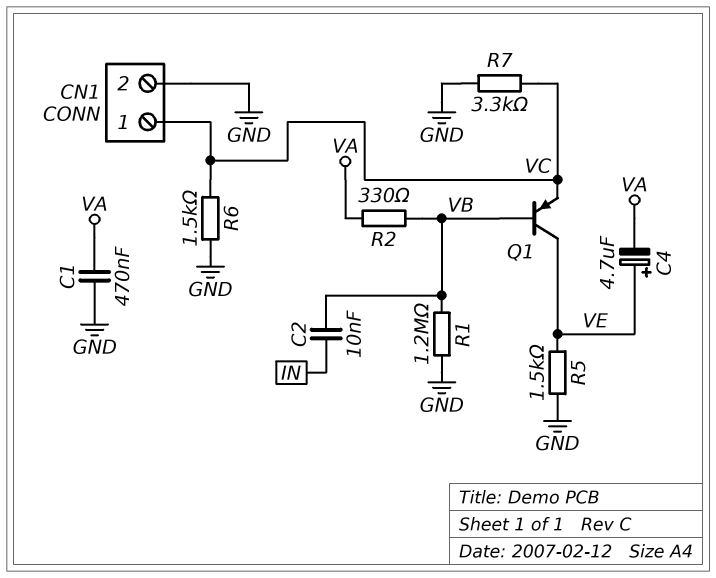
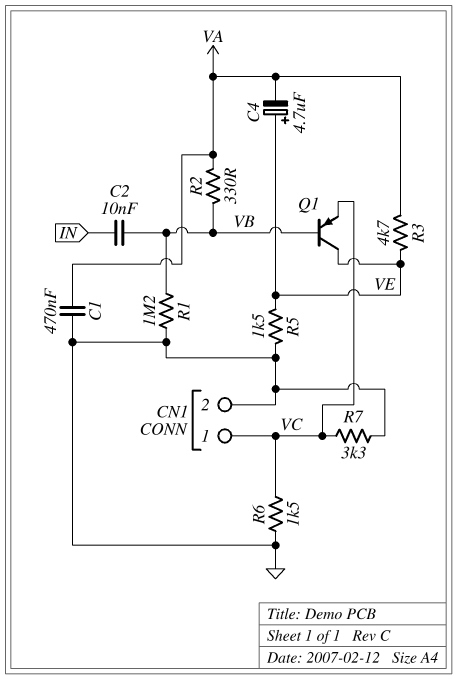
R3: none -> 4.7k (VA, VE)

